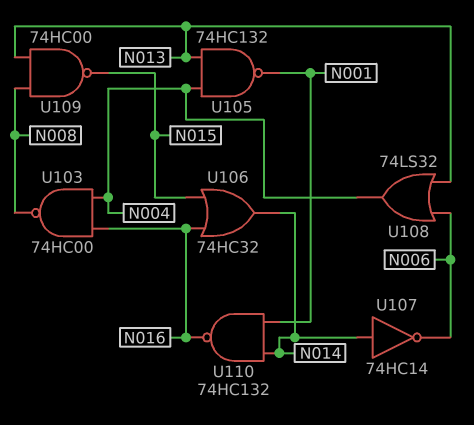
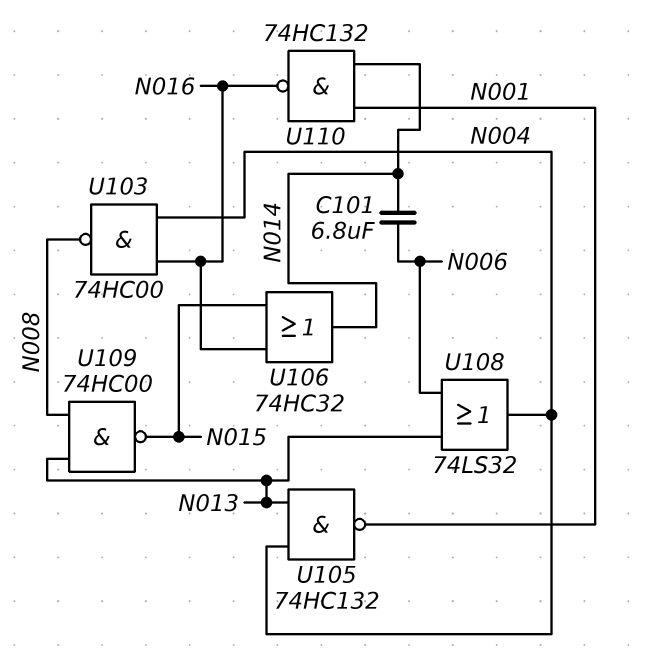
C101: none -> 6.8uF (N006, N014)
U107: NOT 74HC14 (in N014, out N006) -> none

